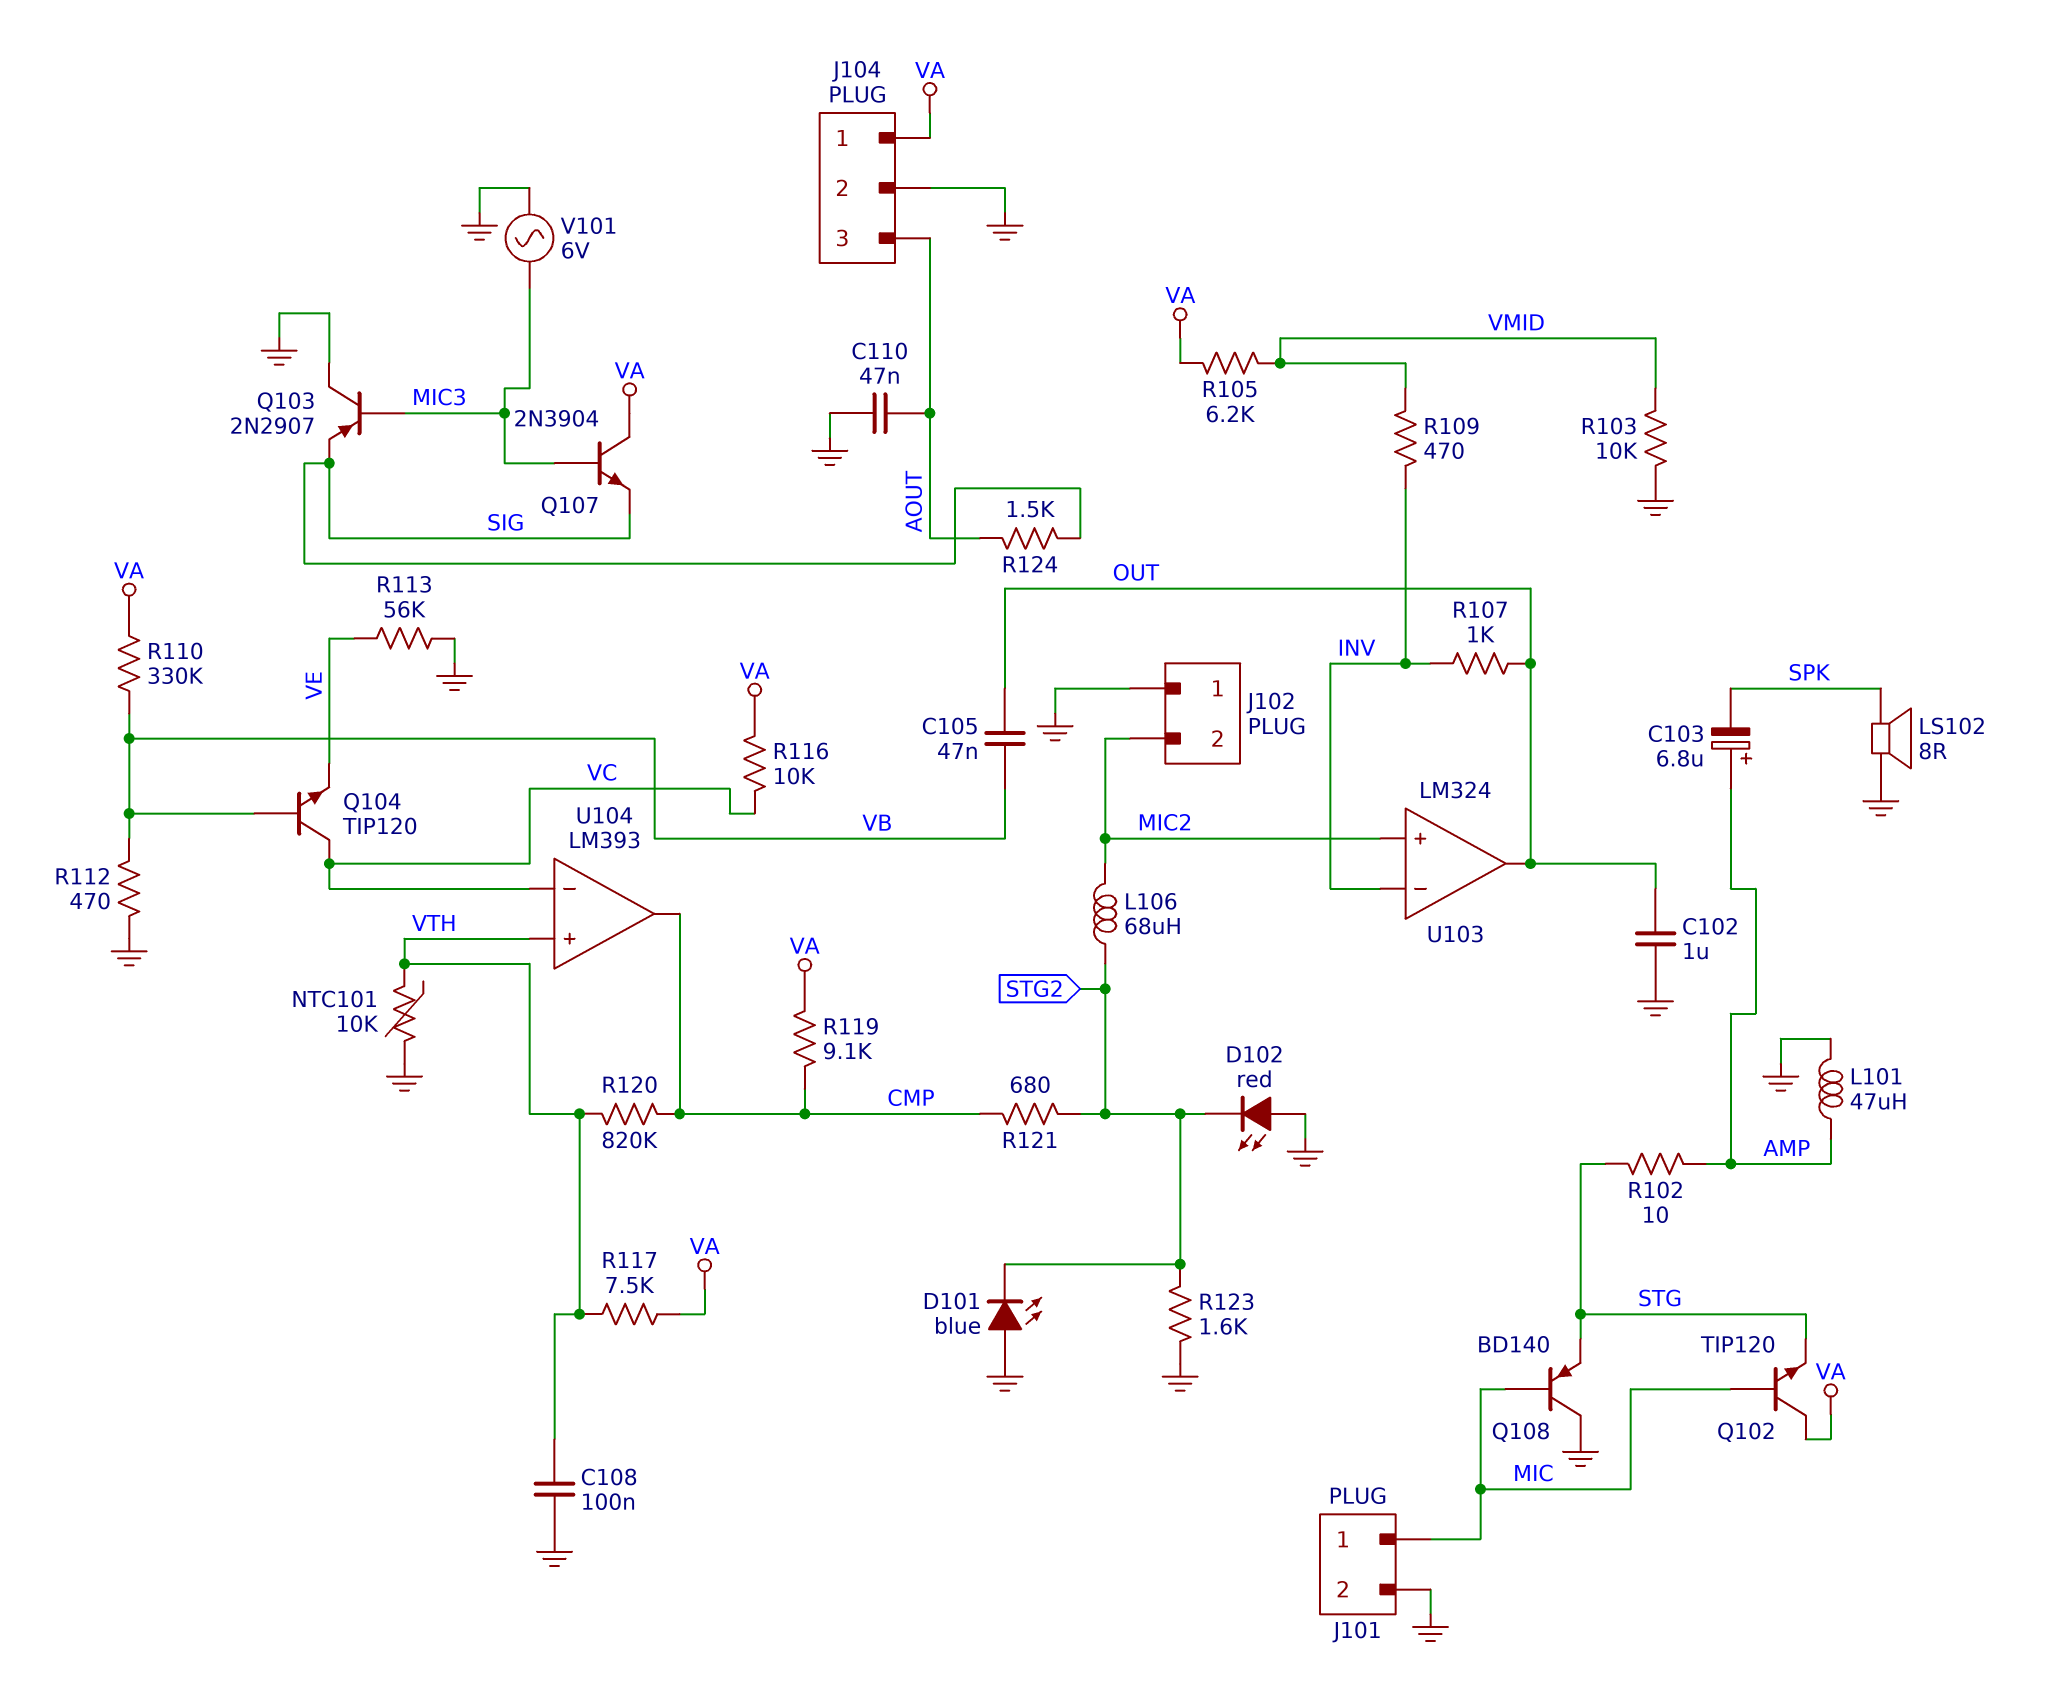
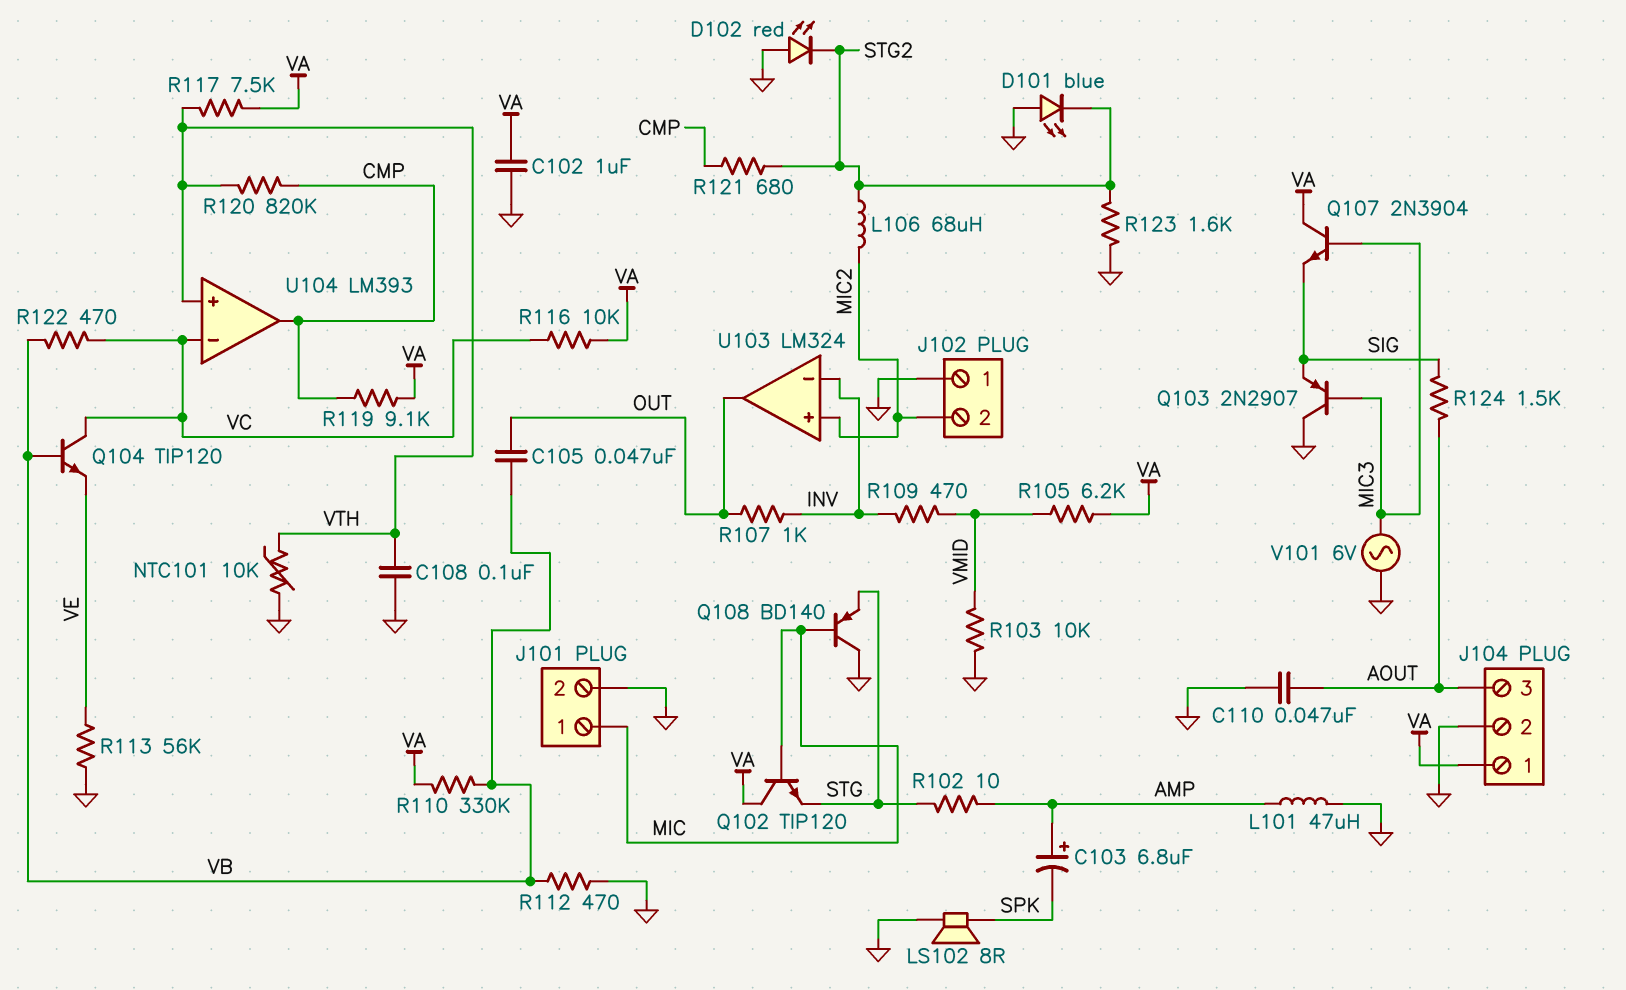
C102: 1uF (GND, OUT) -> 1uF (GND, VA)
R122: none -> 470 (VB, VC)

